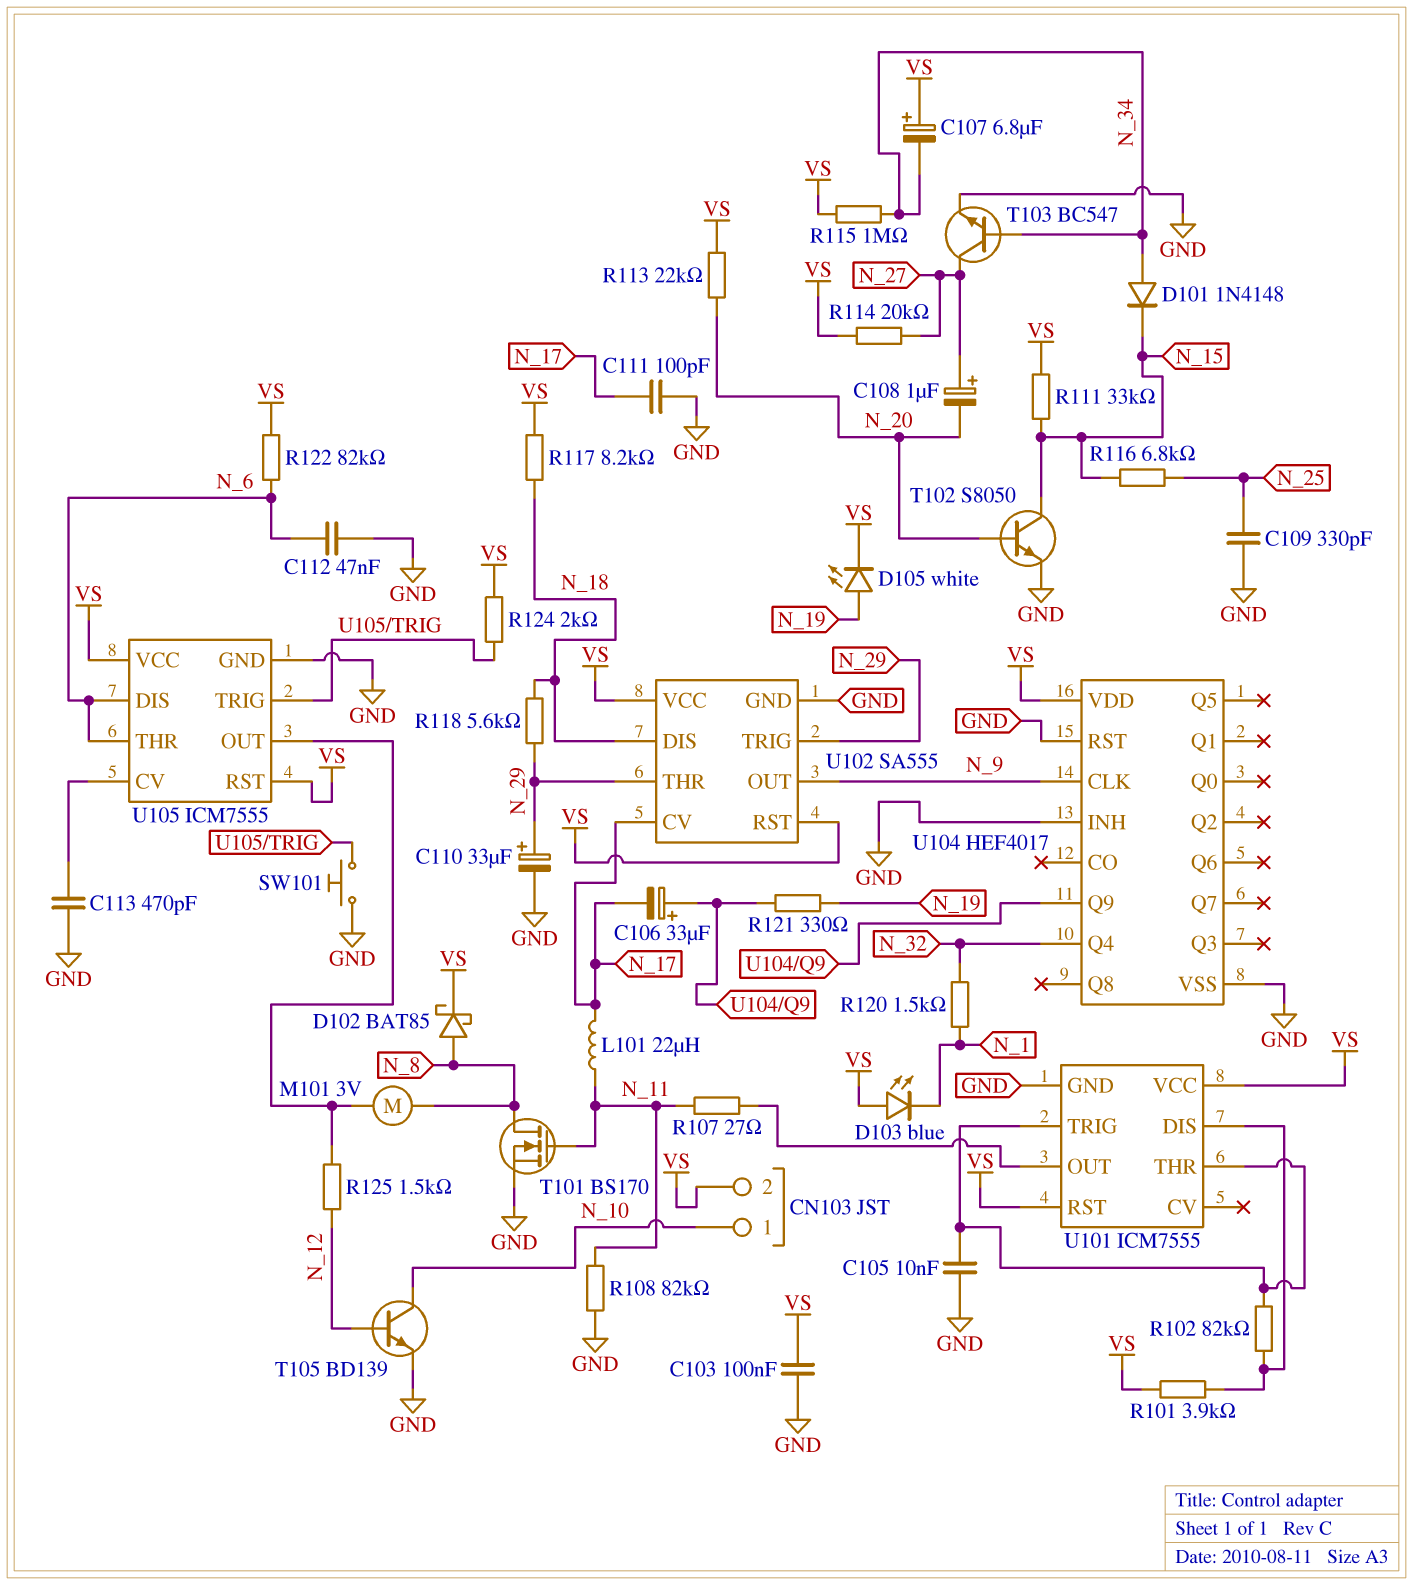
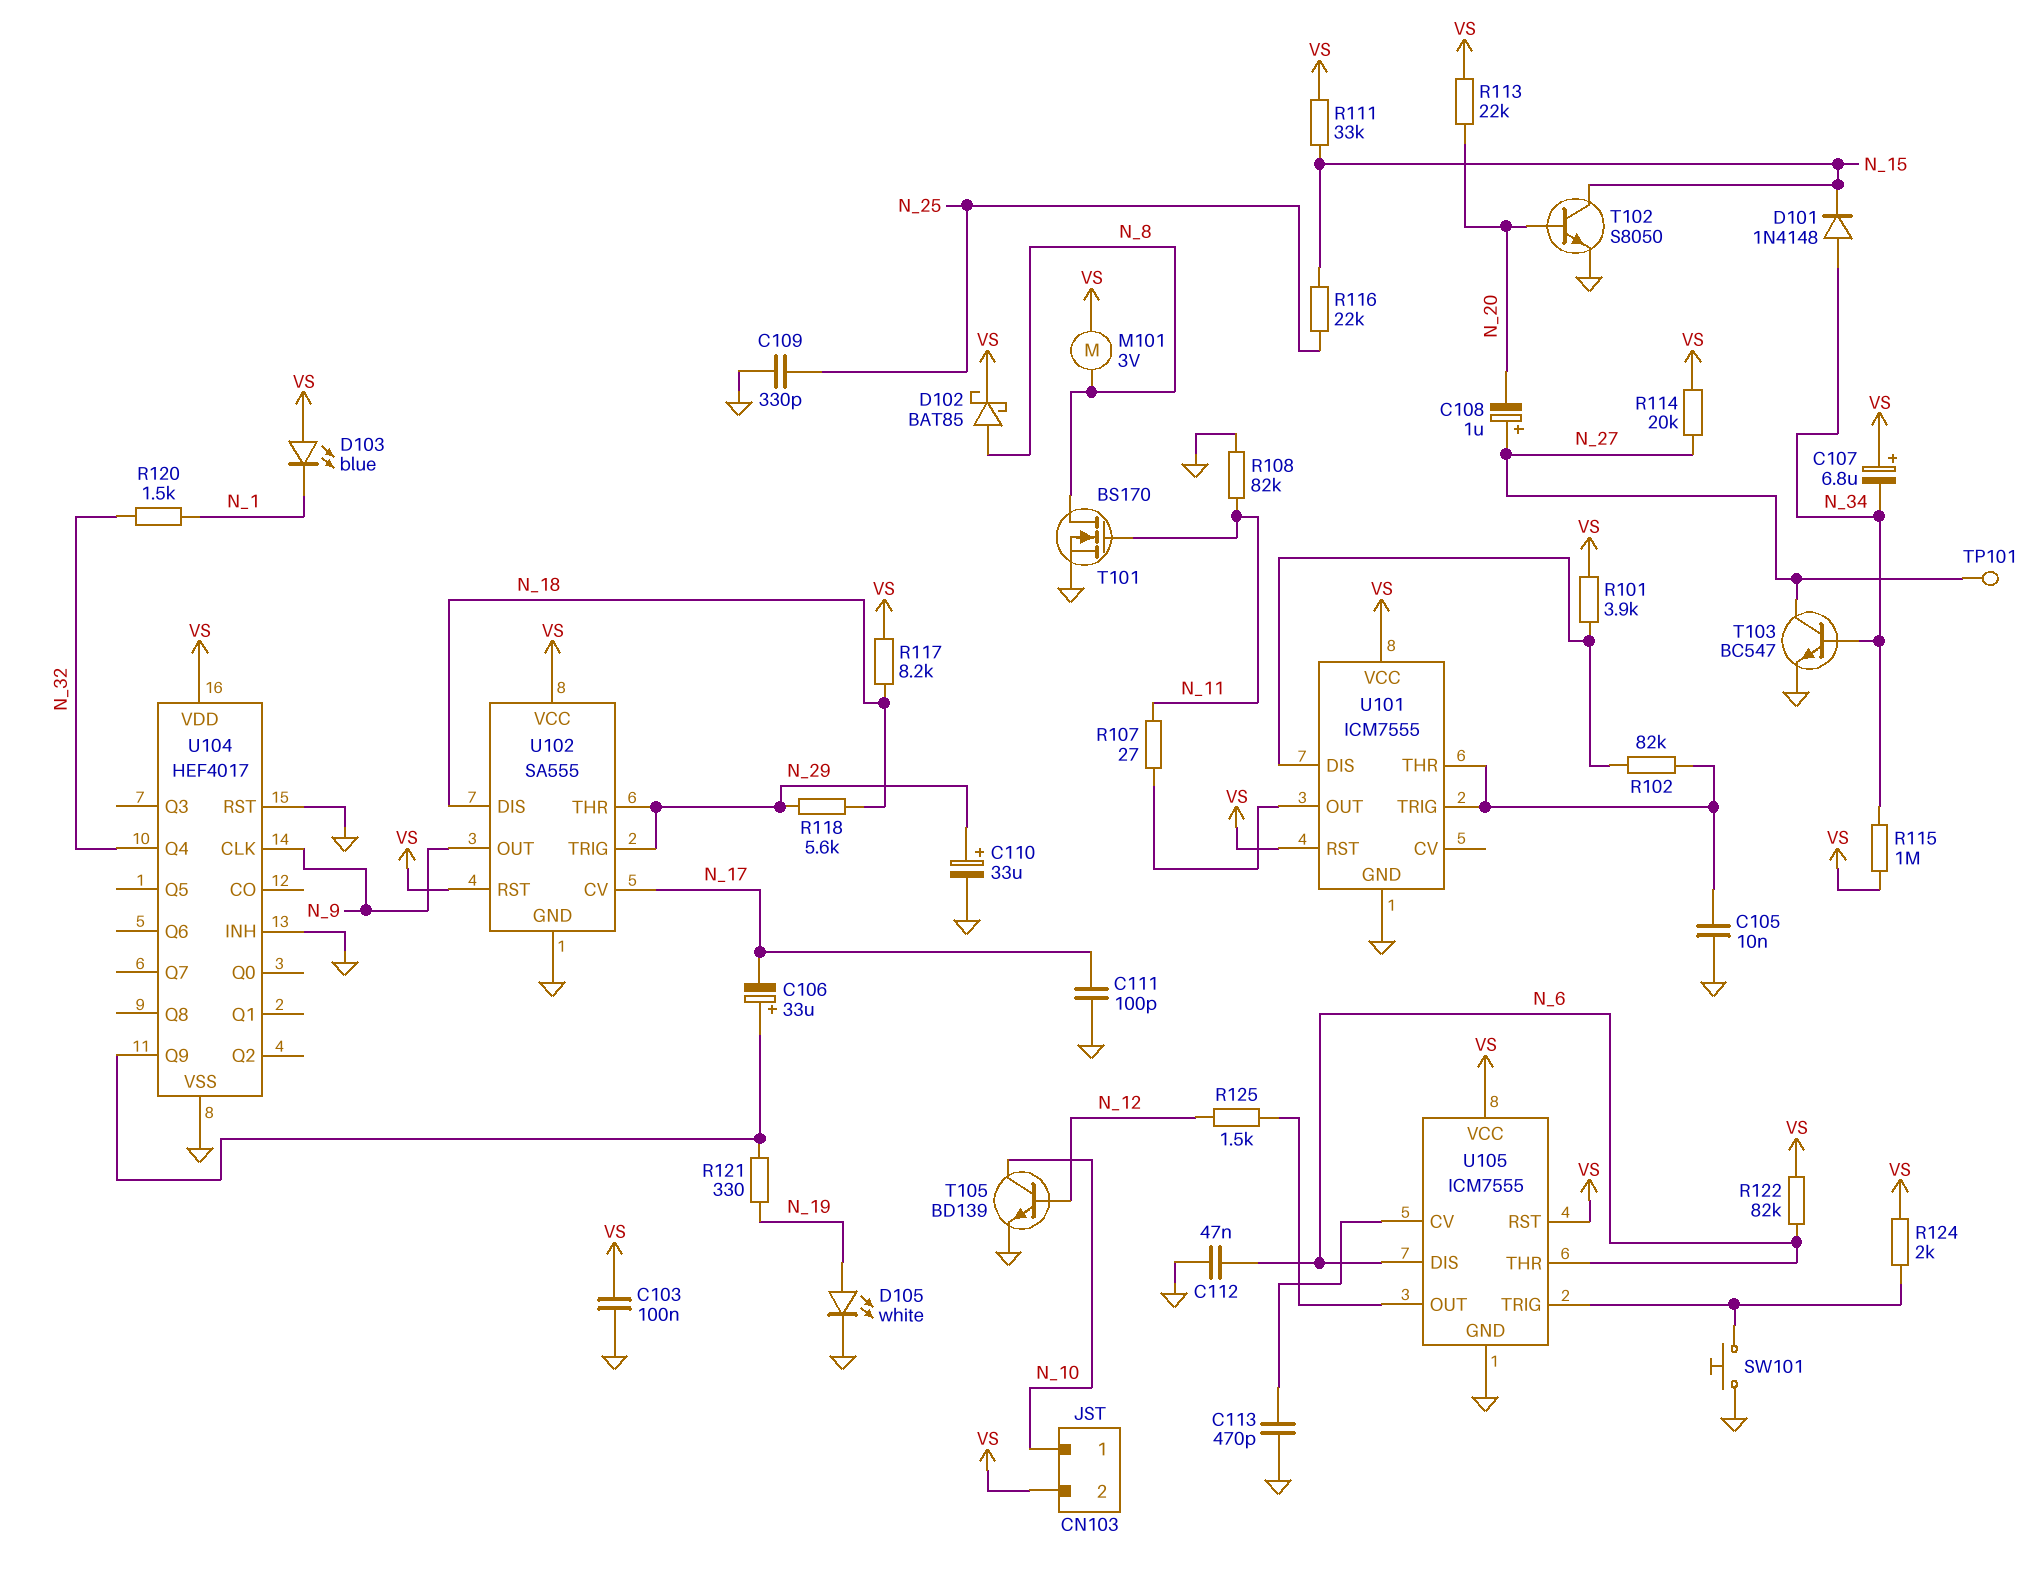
D105: LED white (A N_19, K VS) -> LED white (A N_19, K GND)
L101: 22uH (N_11, N_17) -> none
M101: motor 3V (N_8, U105/OUT) -> motor 3V (N_8, VS)
R116: 6.8k (N_15, N_25) -> 22k (N_15, N_25)
TP101: none -> test point (N_27)

